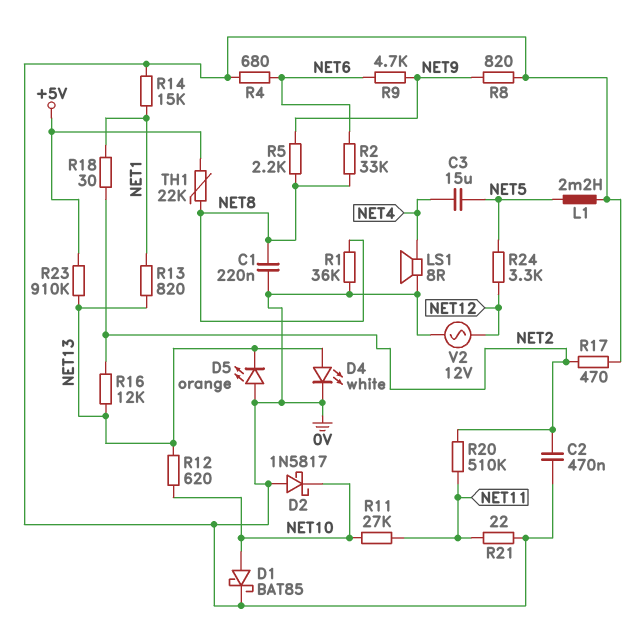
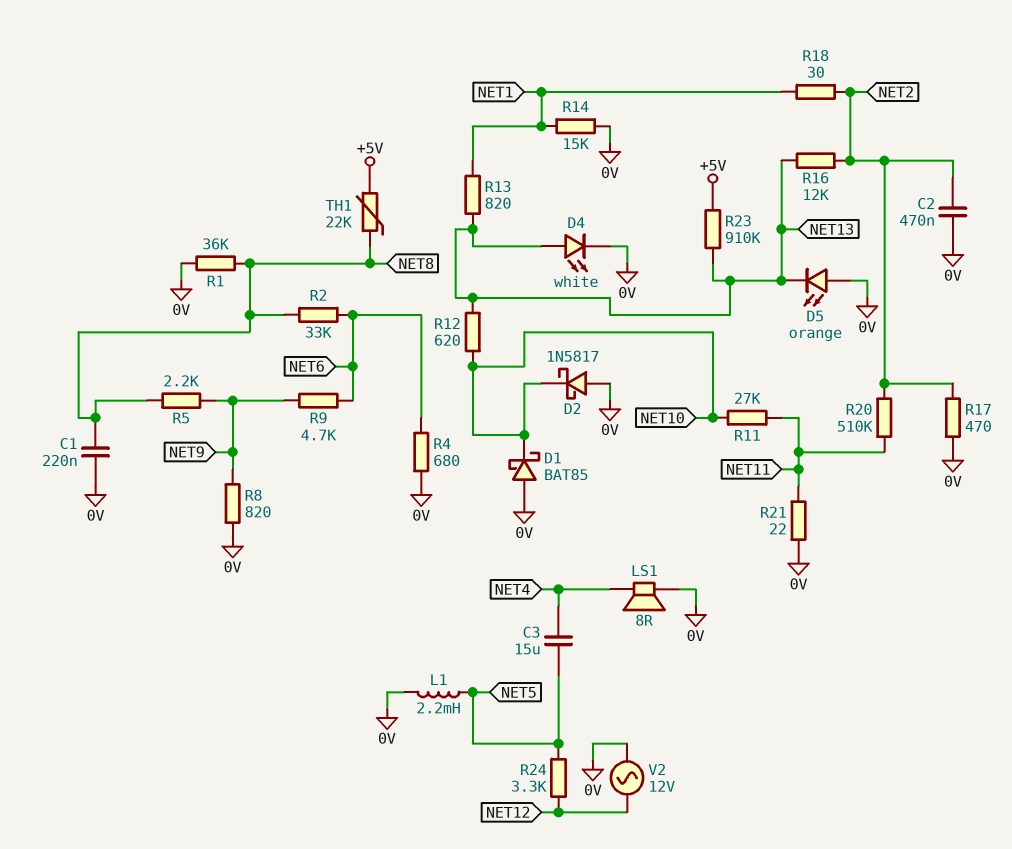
D1: schottky BAT85 (A NET10, K 0V) -> schottky BAT85 (A 0V, K NET10)

